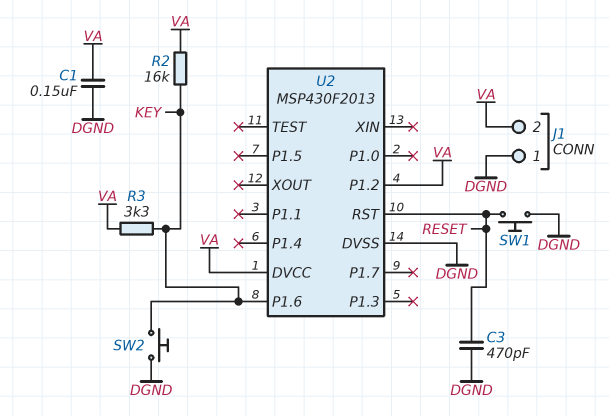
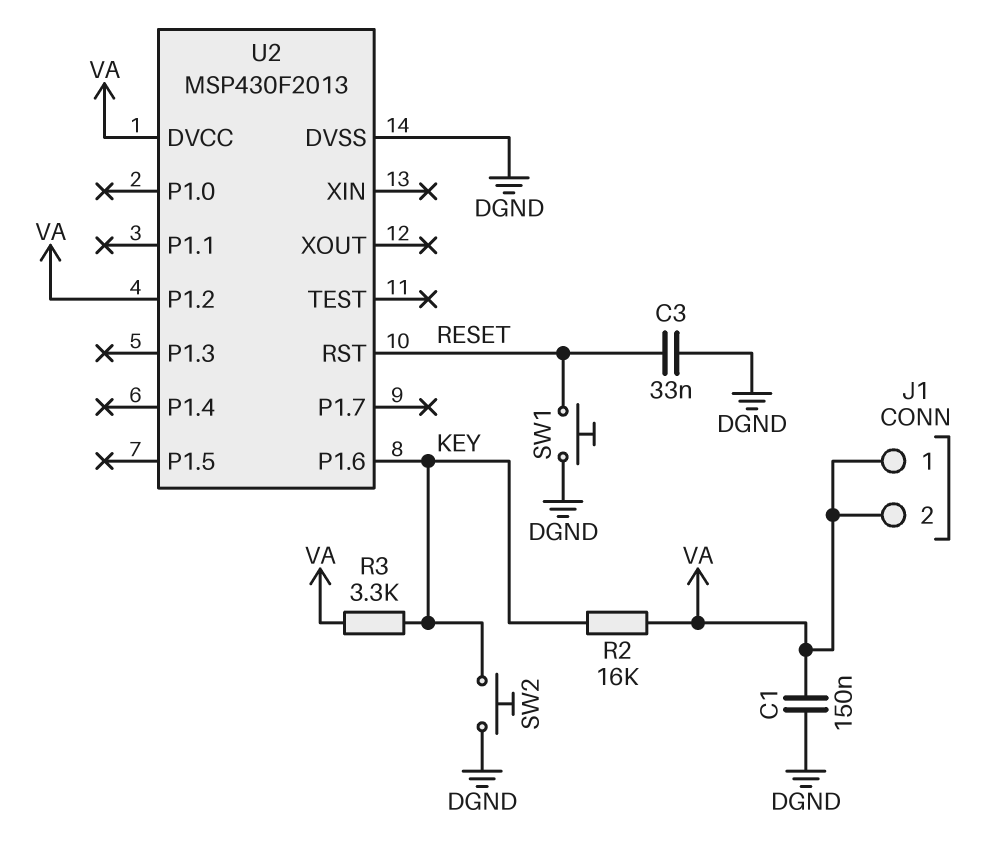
C3: 470pF (DGND, RESET) -> 33nF (DGND, RESET)
J1 pin 1: DGND -> VA

